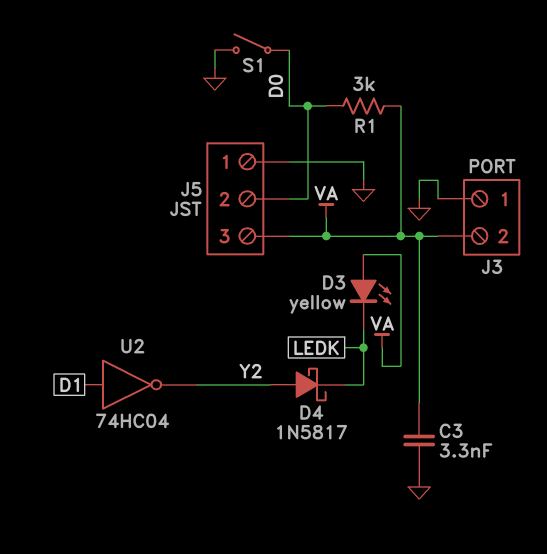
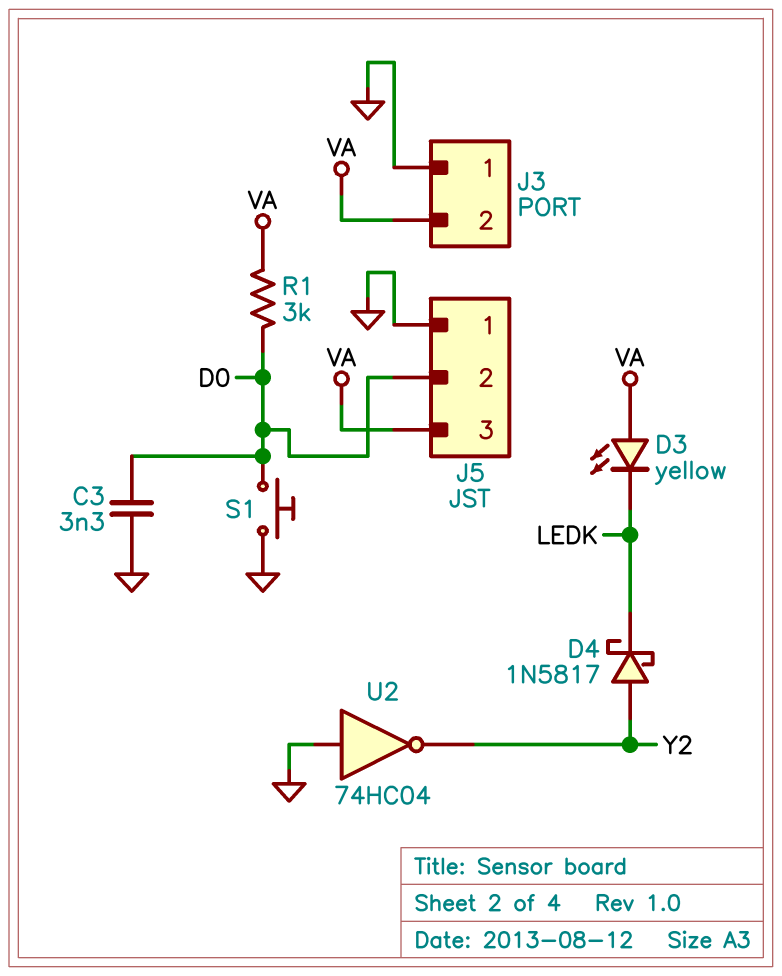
C3: 3.3nF (GND, VA) -> 3.3nF (D0, GND)
S1: switch (D0, GND) -> button (D0, GND)
U2: NOT 74HC04 (in D1, out Y2) -> NOT 74HC04 (in GND, out Y2)

